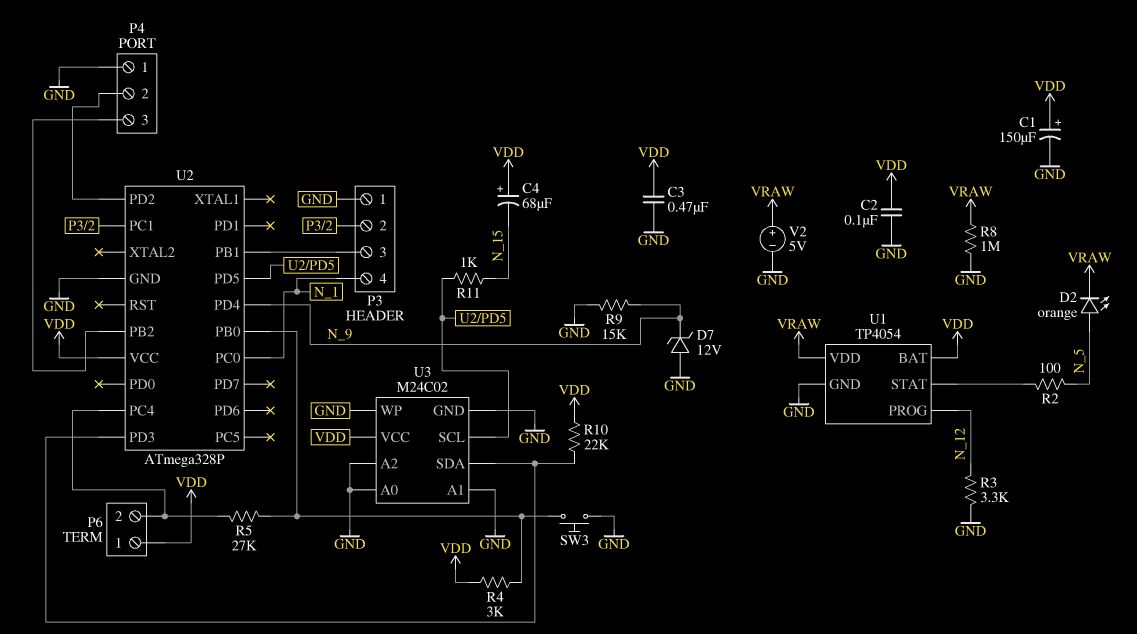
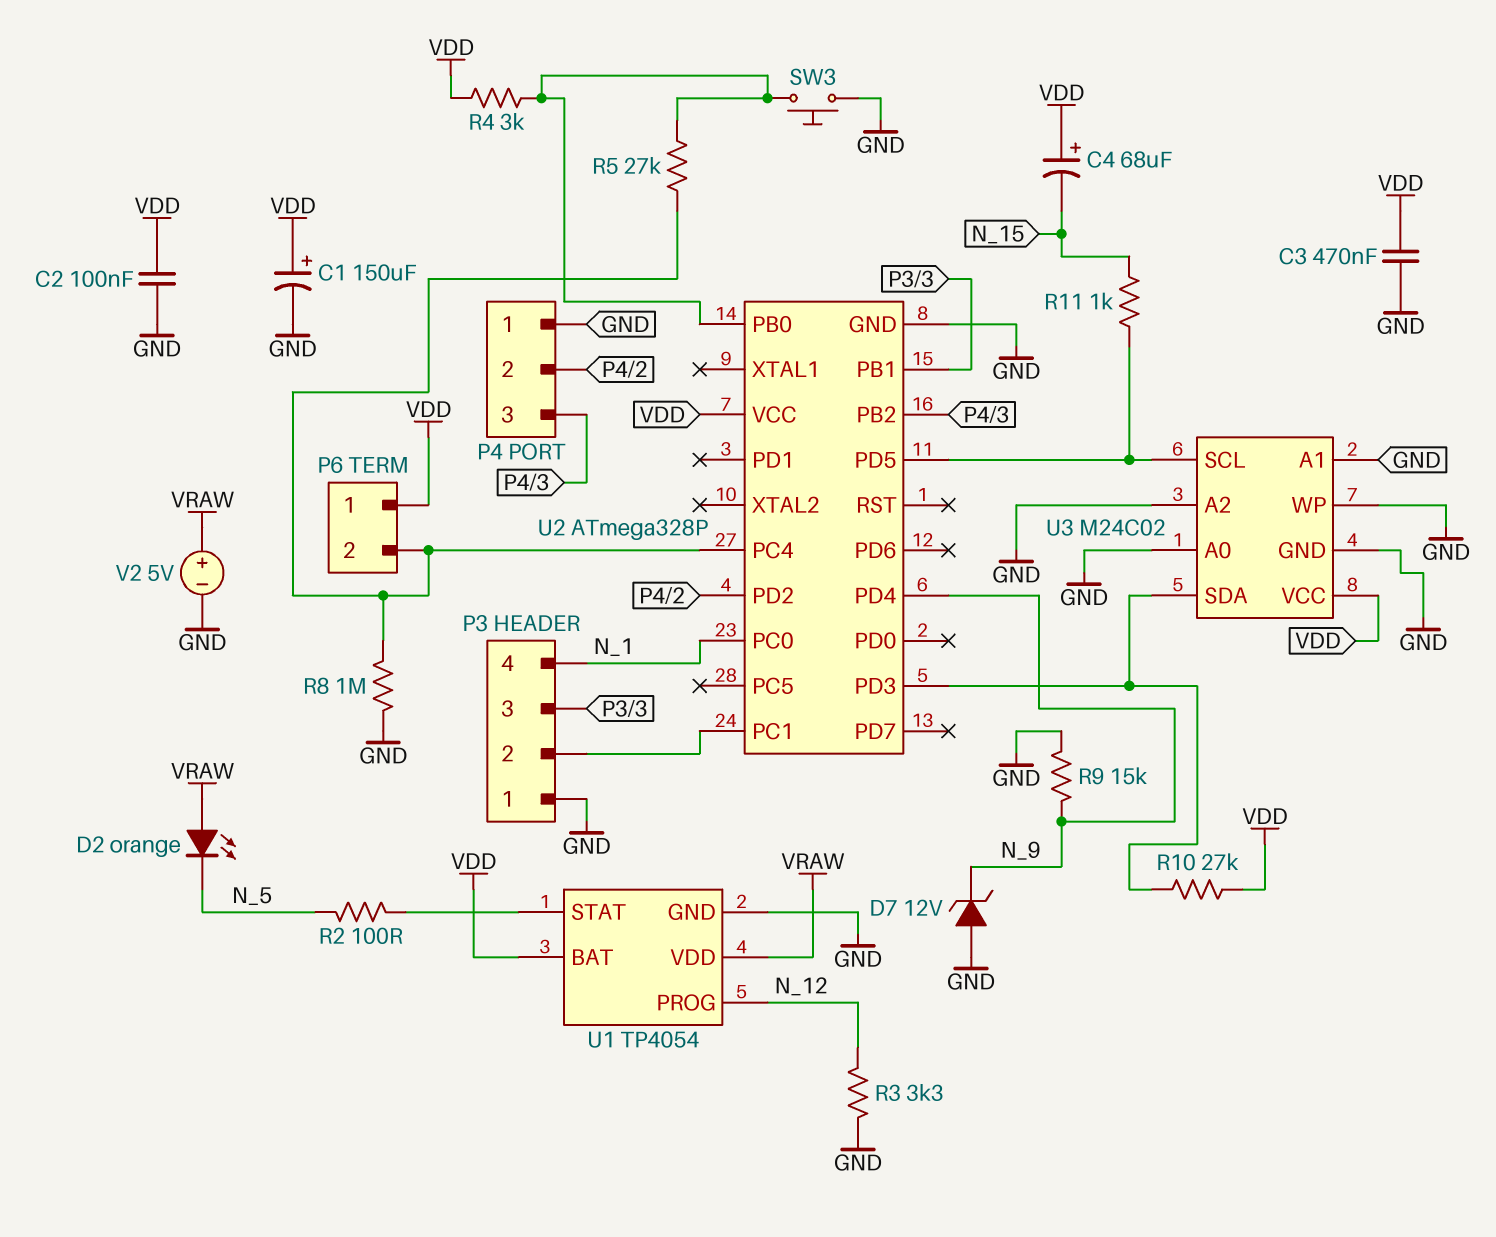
D2: LED orange (A N_5, K VRAW) -> LED orange (A VRAW, K N_5)
R8: 1M (GND, VRAW) -> 1M (GND, P6/2)
R10: 22k (U2/PD3, VDD) -> 27k (U2/PD3, VDD)

